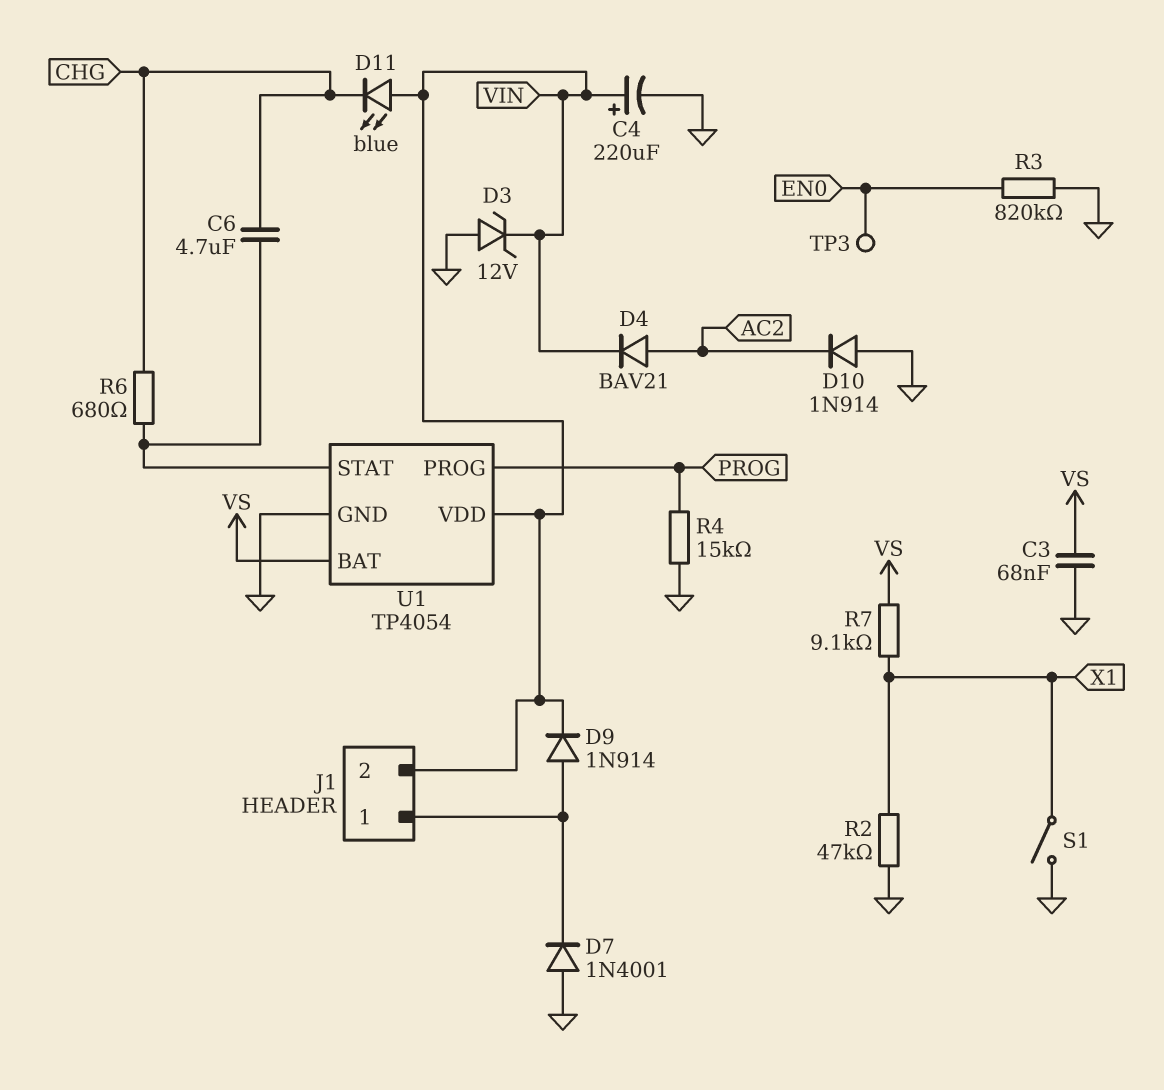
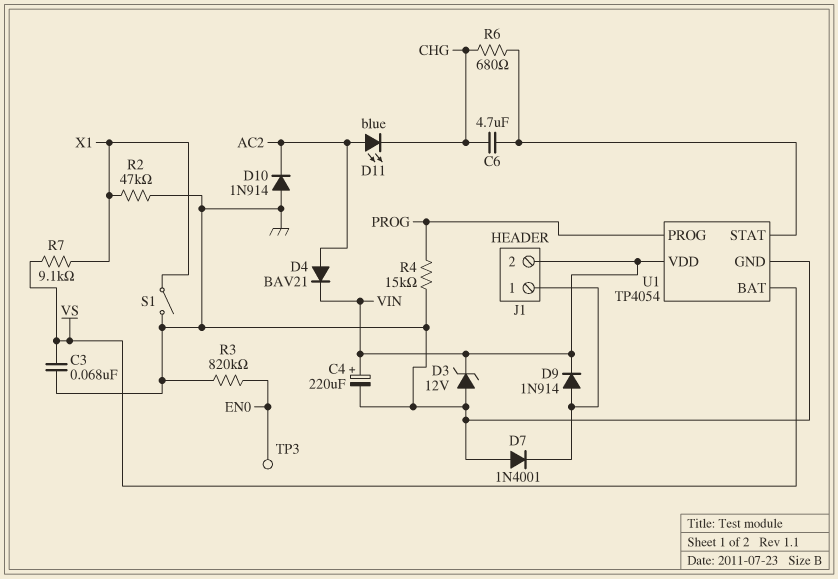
D11: LED blue (A VIN, K CHG) -> LED blue (A AC2, K CHG)

